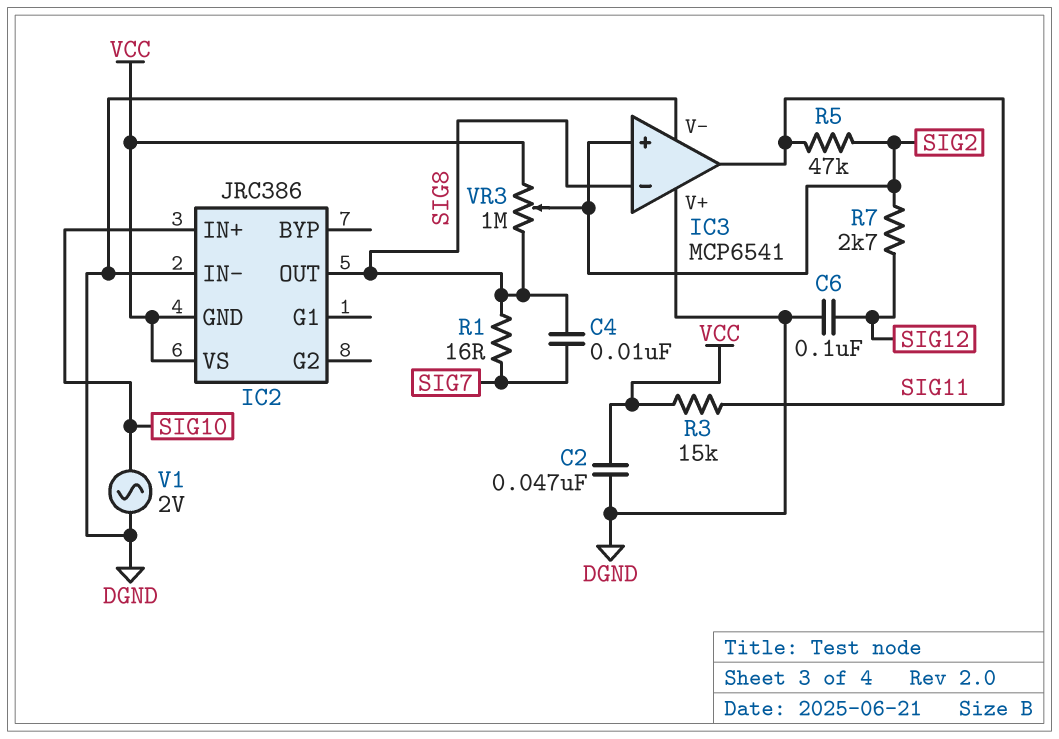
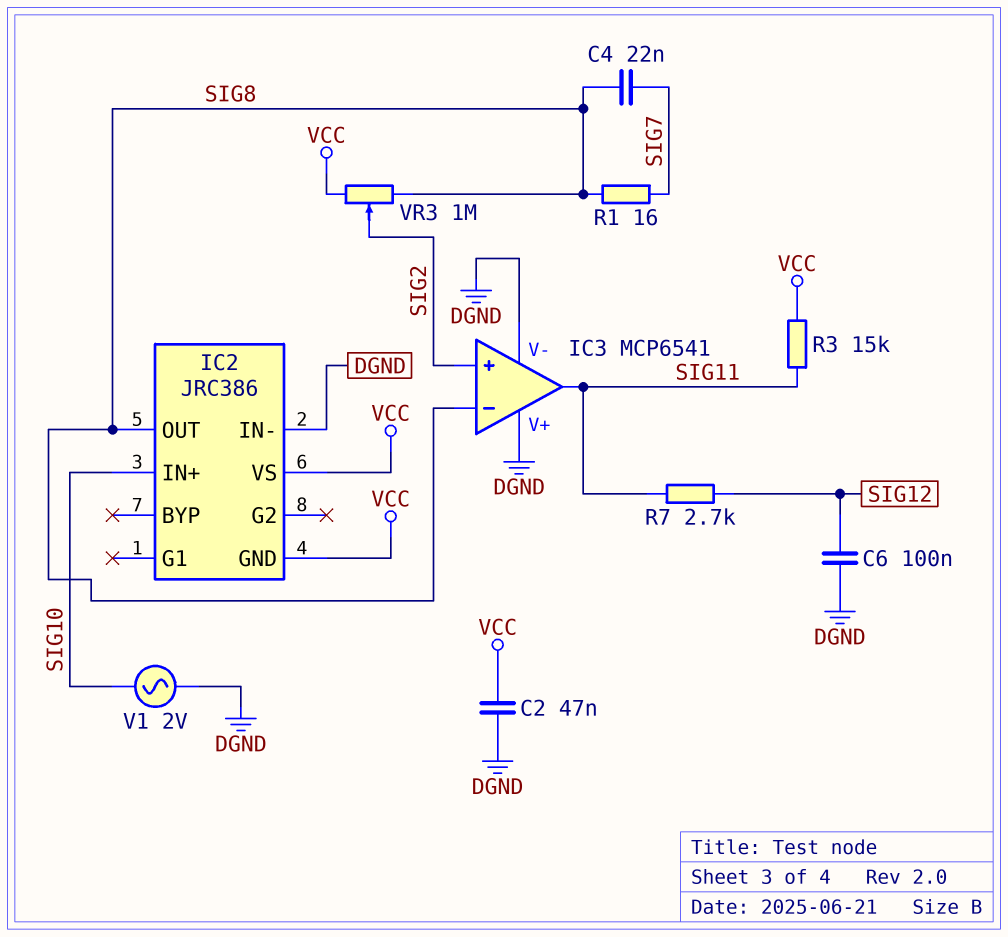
C4: 10nF (SIG7, SIG8) -> 22nF (SIG7, SIG8)
R5: 47k (SIG2, SIG11) -> none
R7: 2.7k (SIG2, SIG12) -> 2.7k (SIG11, SIG12)

